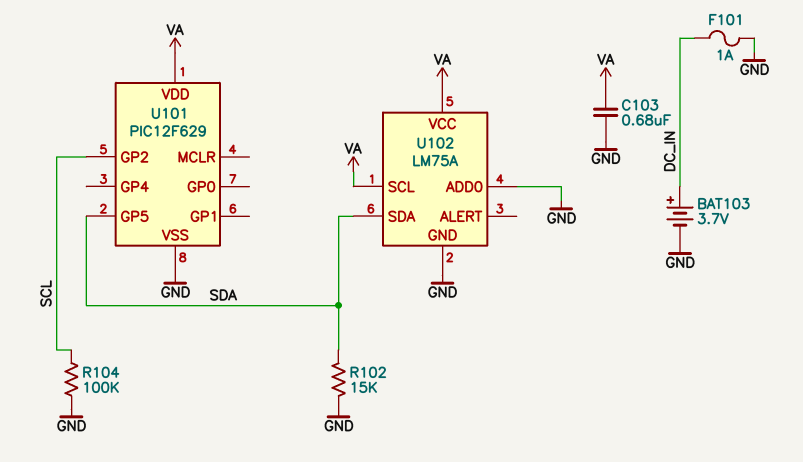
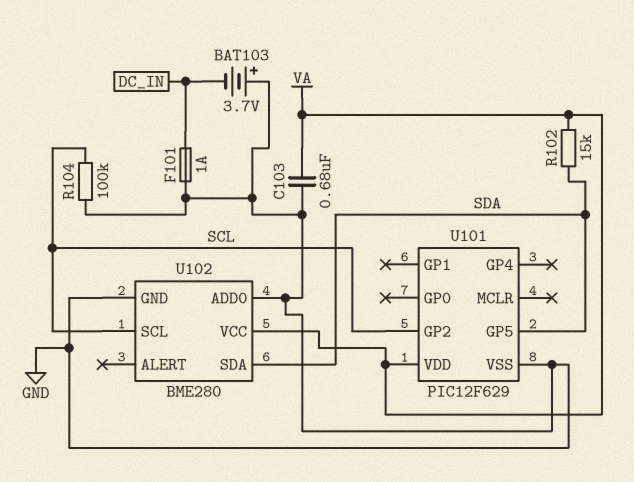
BAT103: 3.7V (plus DC_IN, minus GND) -> 3.7V (plus GND, minus DC_IN)
R102: 15k (GND, SDA) -> 15k (SDA, VA)
U102: LM75A -> BME280
U102 pin SCL: VA -> SCL

